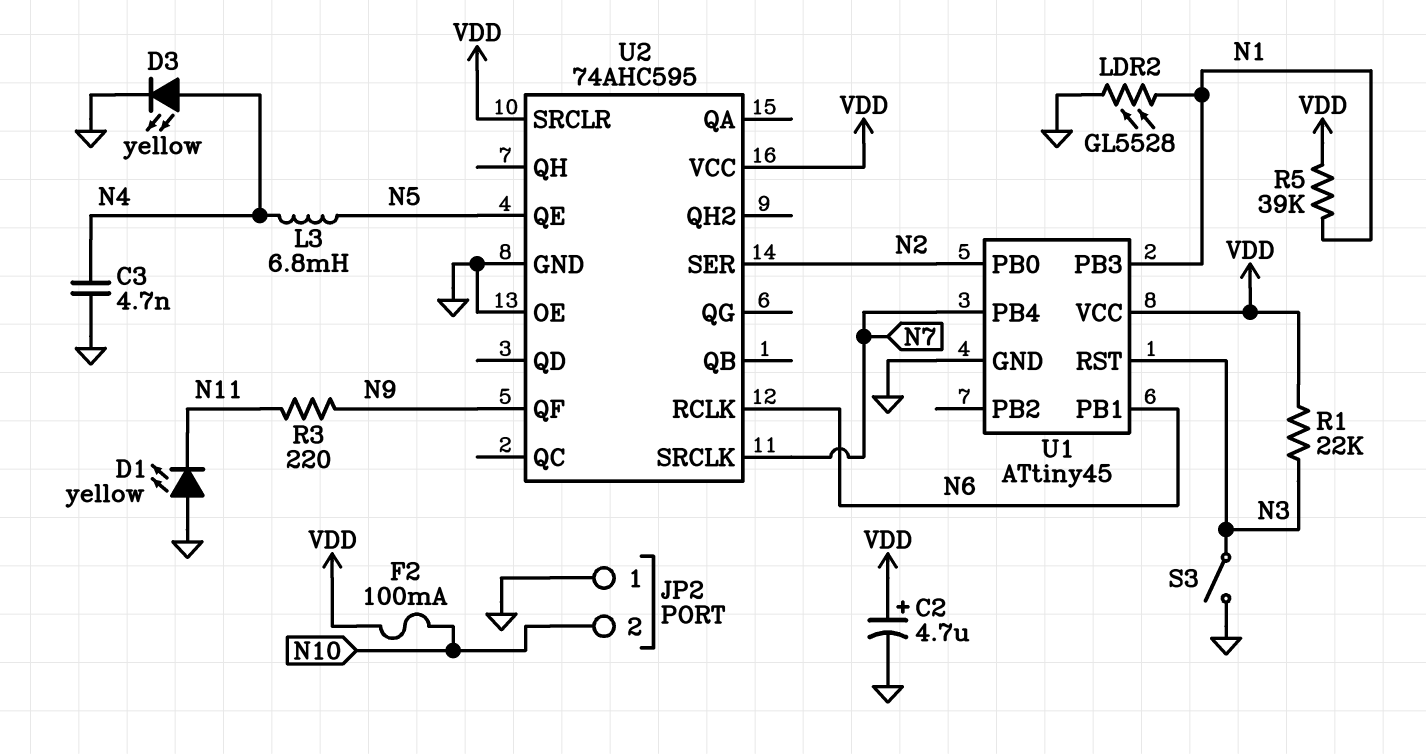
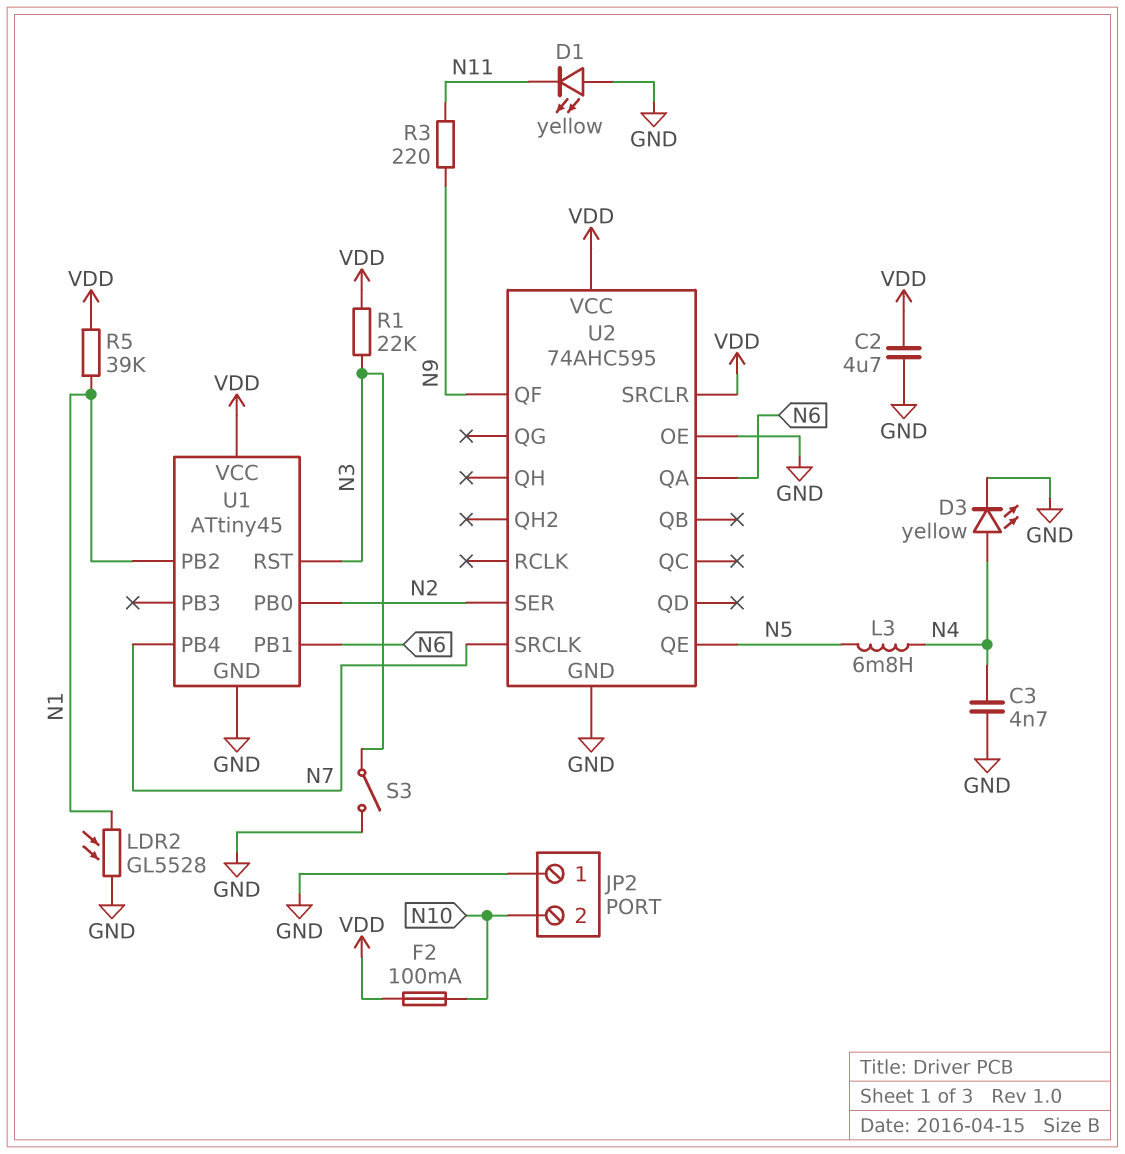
C2: 4.7uF (plus VDD, minus GND) -> 4.7uF (GND, VDD)
U1 pin PB2: none -> N1
U1 pin PB3: N1 -> none
U2 pin QA: none -> N6
U2 pin RCLK: N6 -> none

